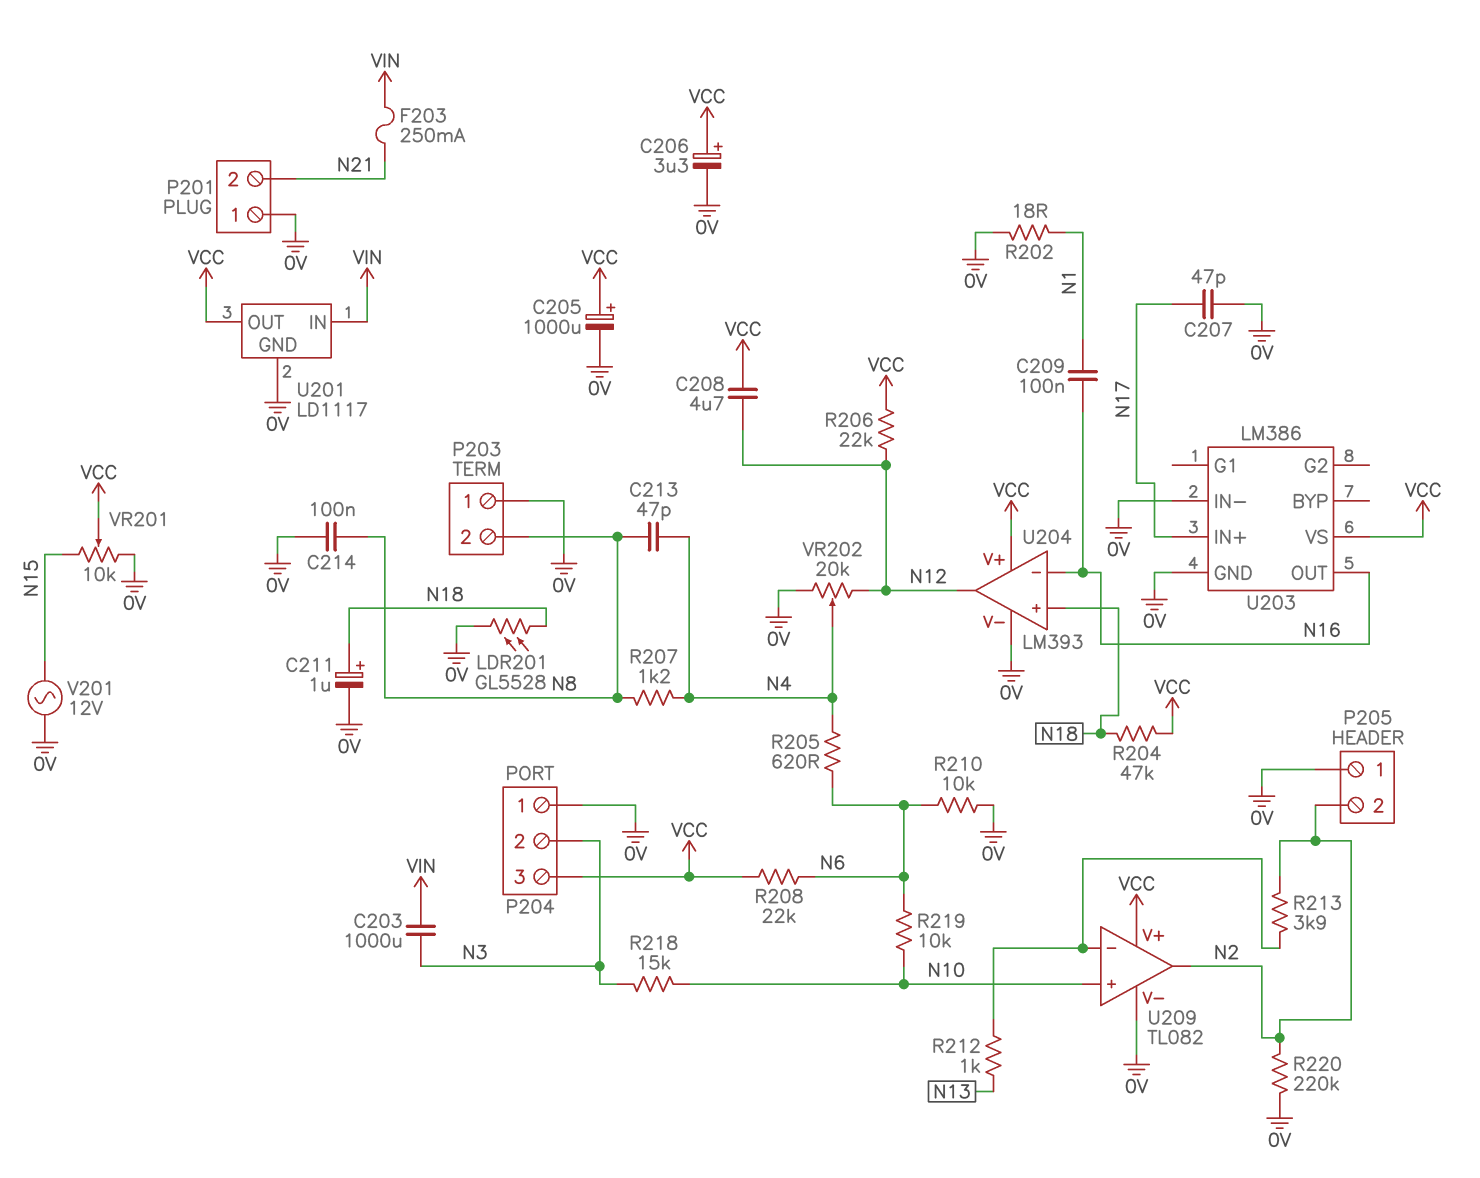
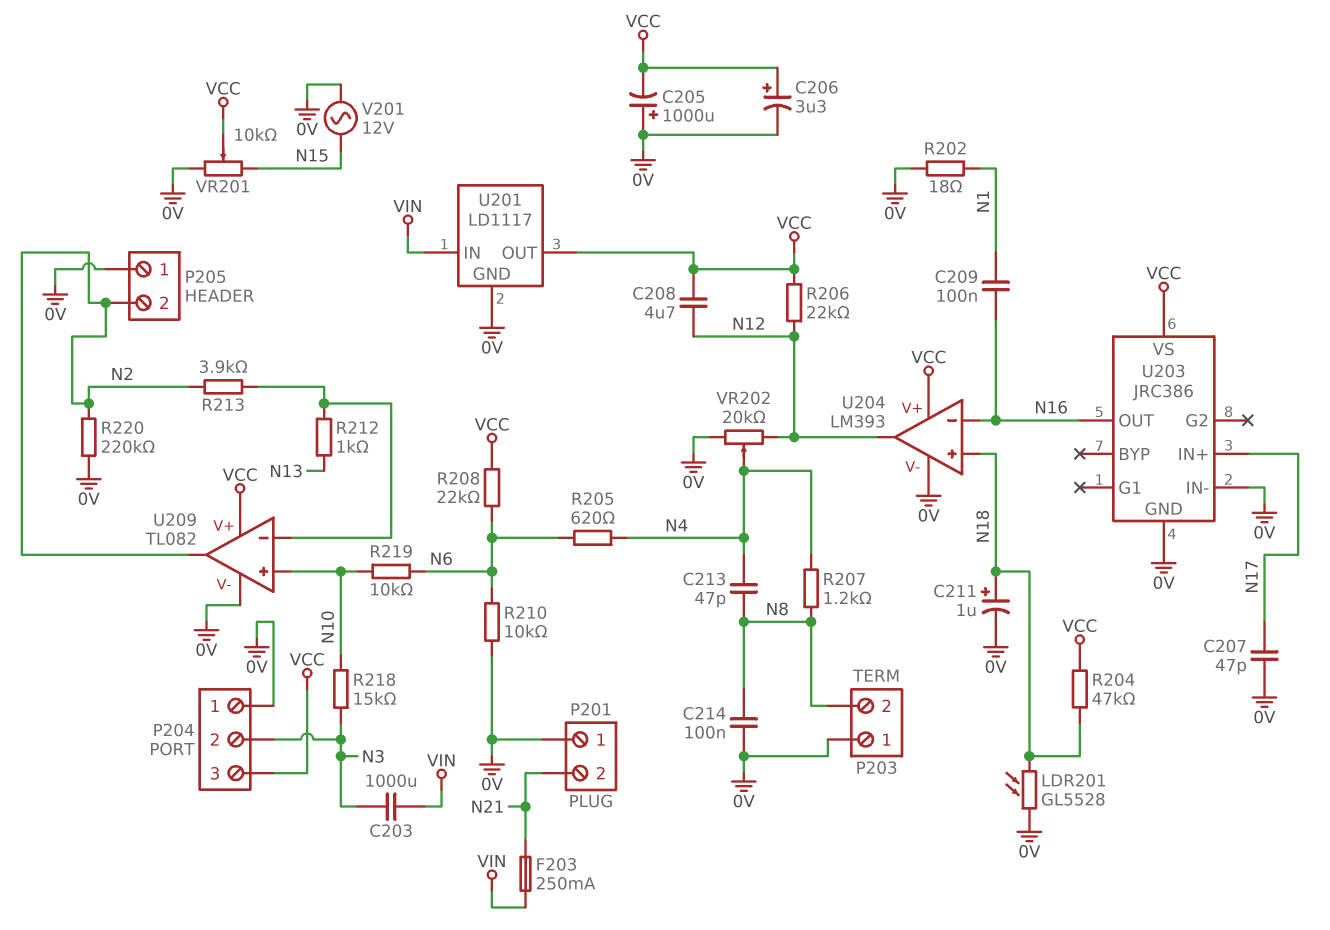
C205: 1000uF (plus VCC, minus 0V) -> 1000uF (plus 0V, minus VCC)
U203: LM386 -> JRC386

